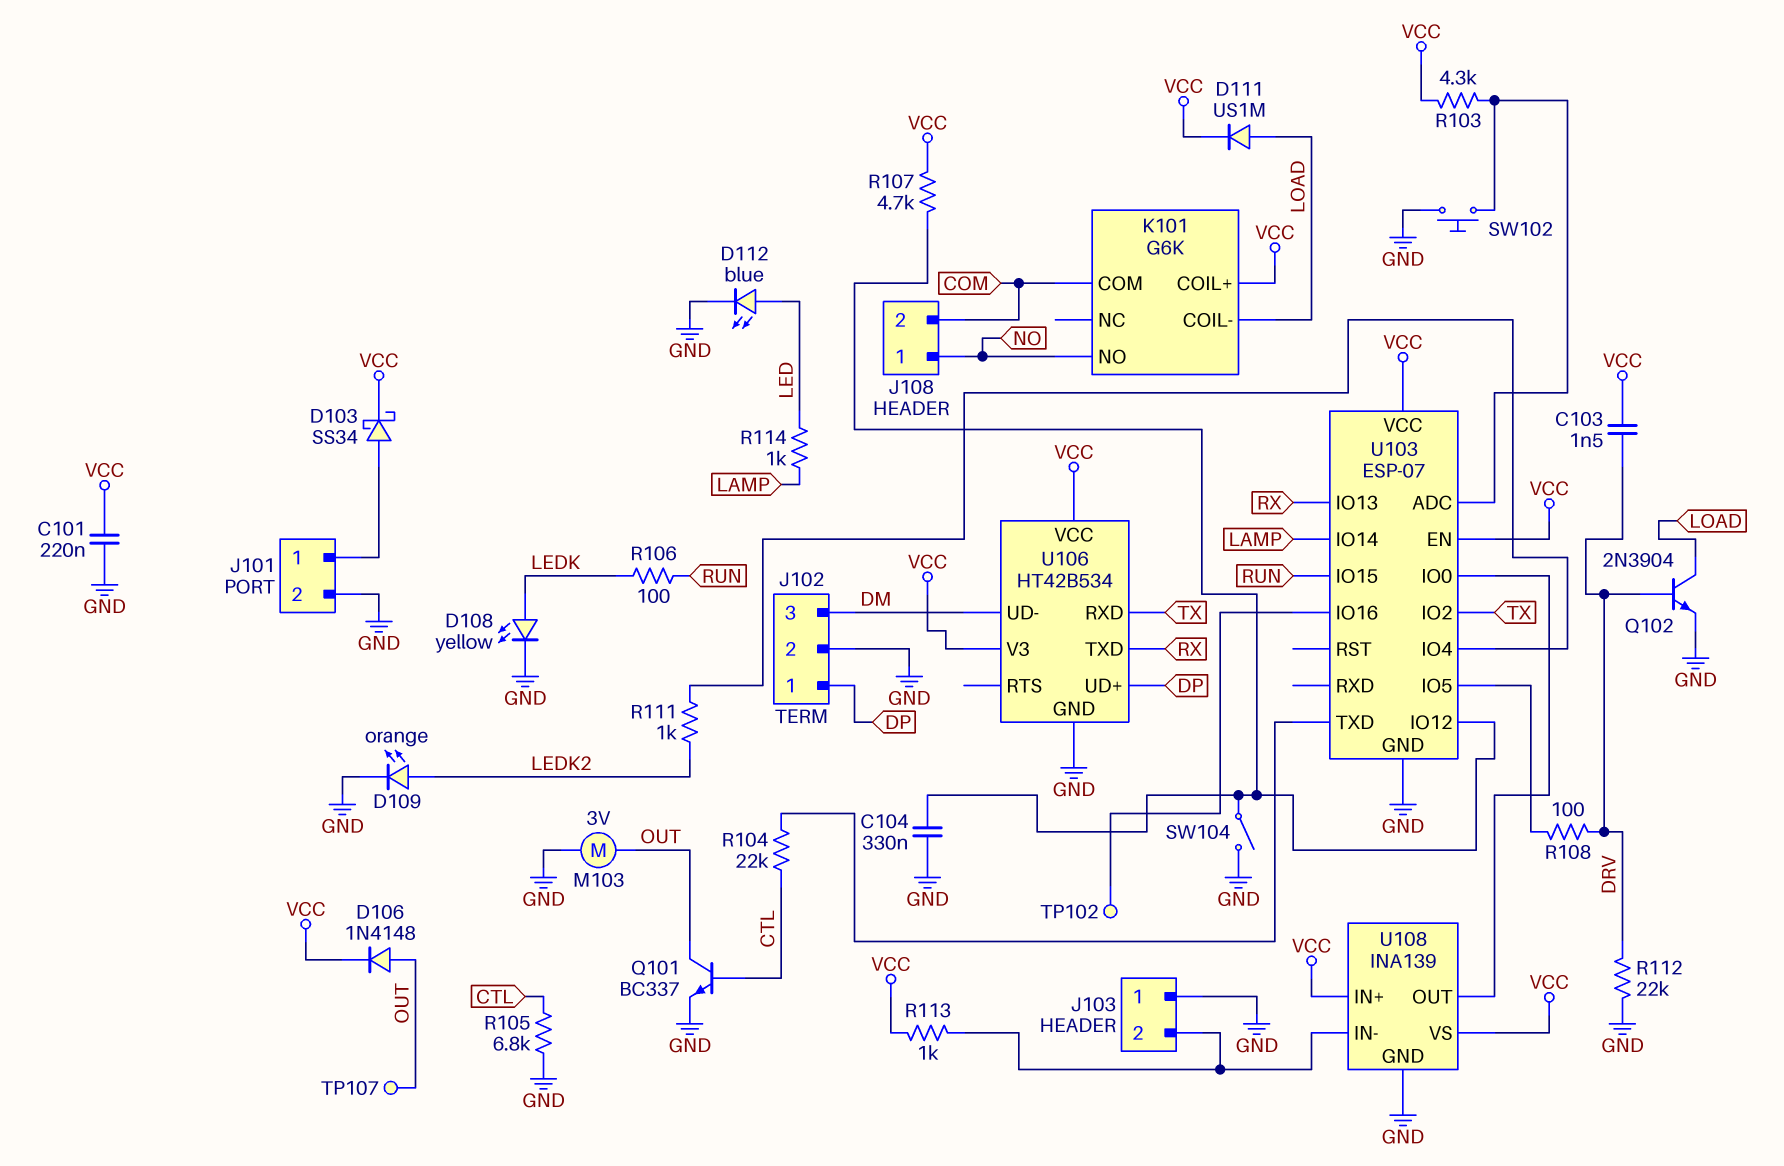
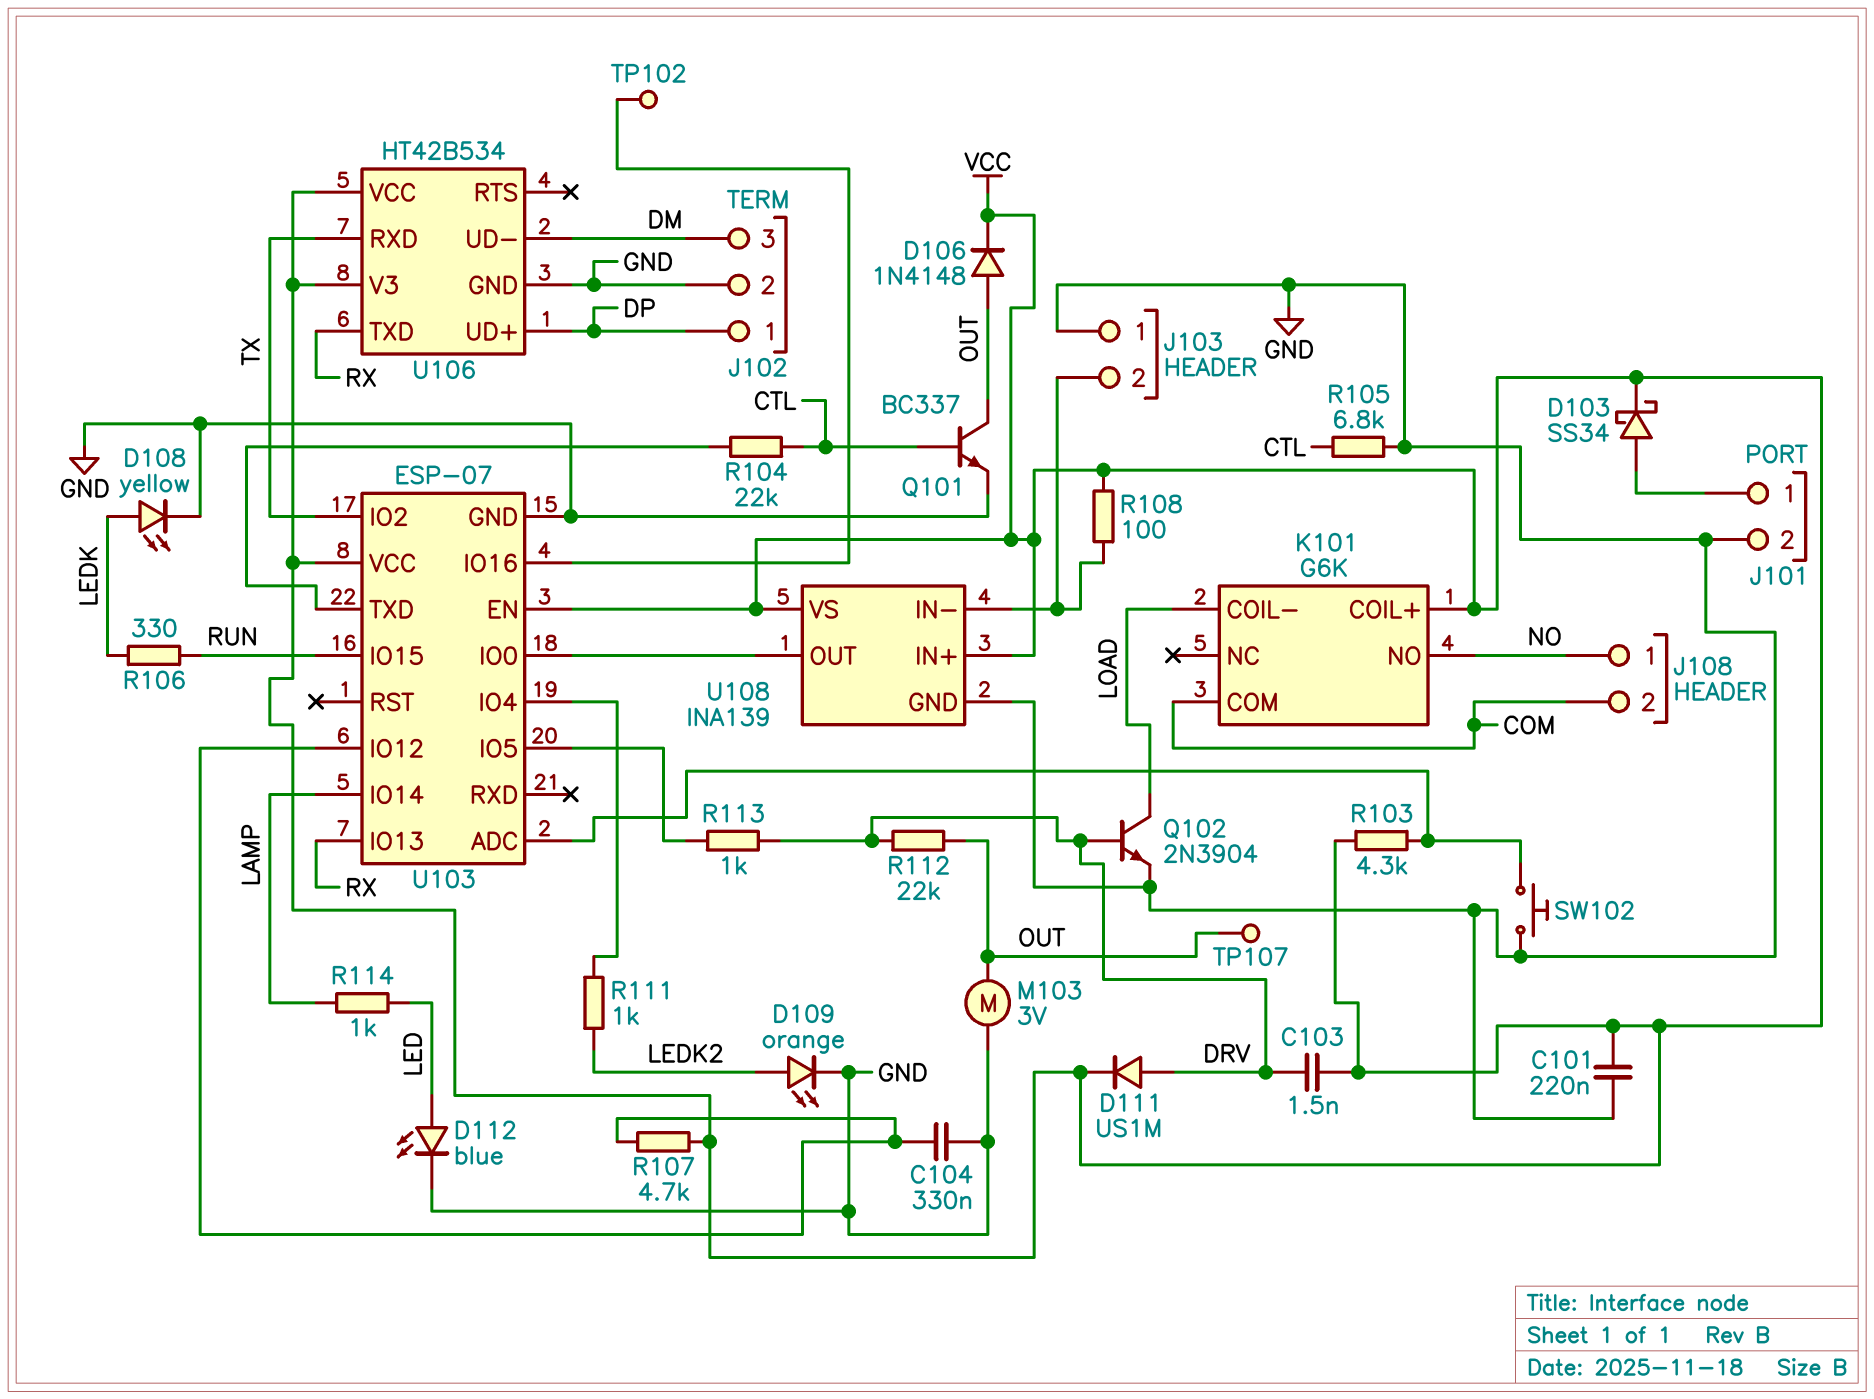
D111: diode US1M (A LOAD, K VCC) -> diode US1M (A DRV, K VCC)
R106: 100 (LEDK, RUN) -> 330 (LEDK, RUN)
R108: 100 (DRV, U103/IO5) -> 100 (J103/2, VCC)
R112: 22k (DRV, GND) -> 22k (DRV, OUT)
R113: 1k (J103/2, VCC) -> 1k (DRV, U103/IO5)
SW104: switch (GND, U103/IO12) -> none

